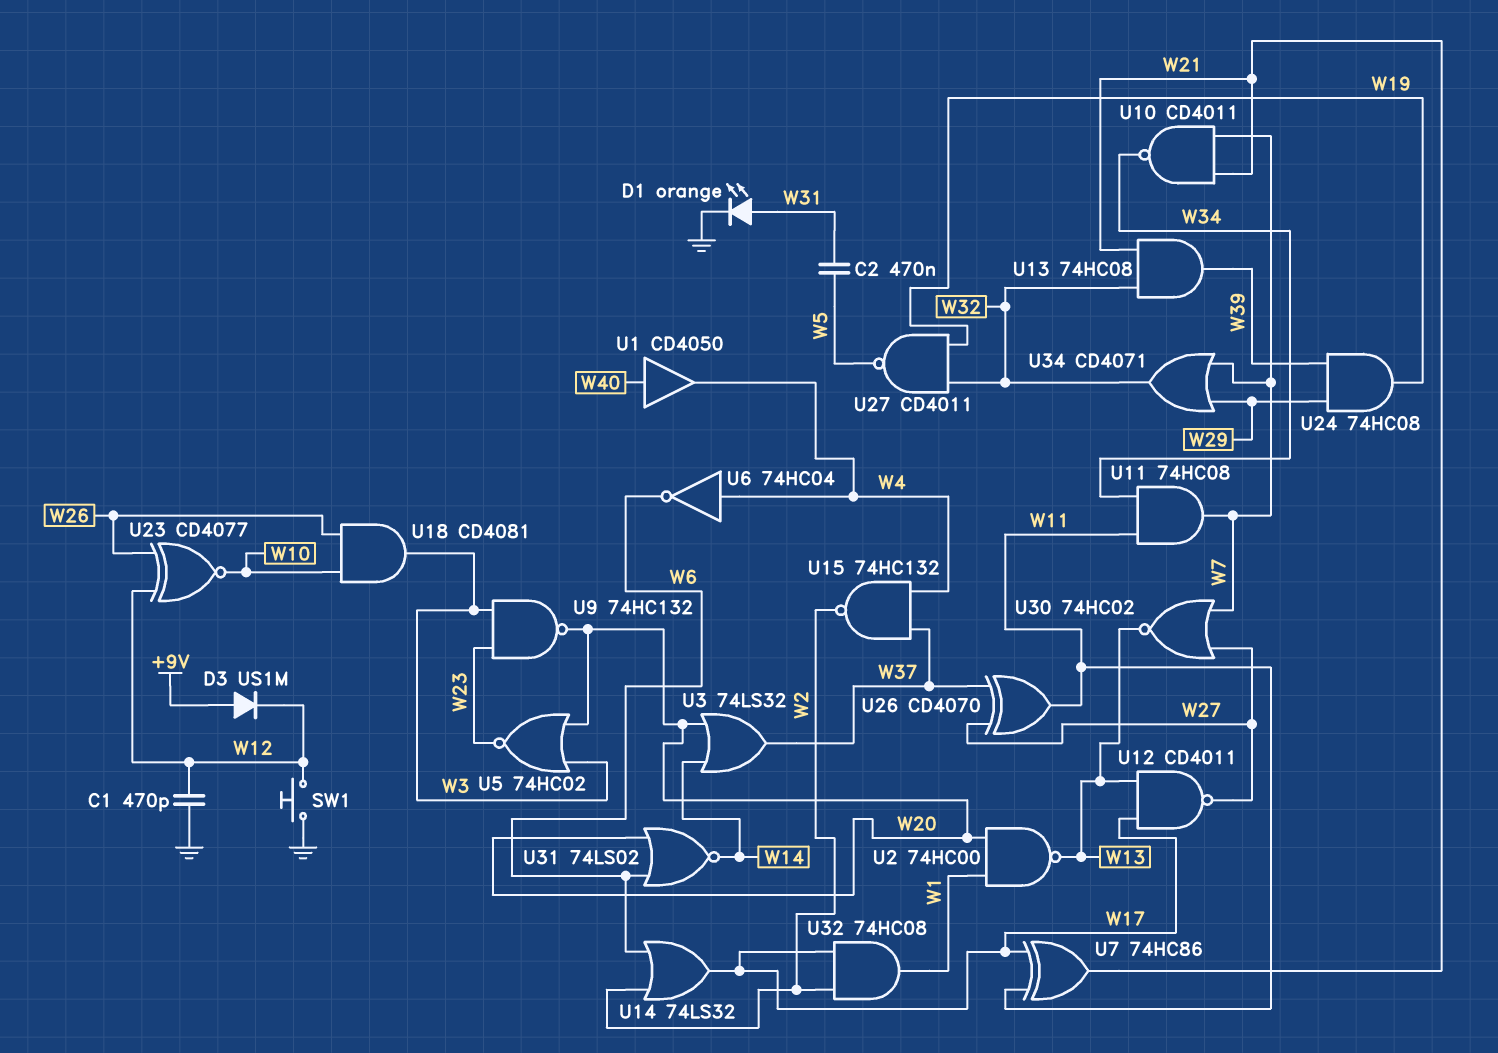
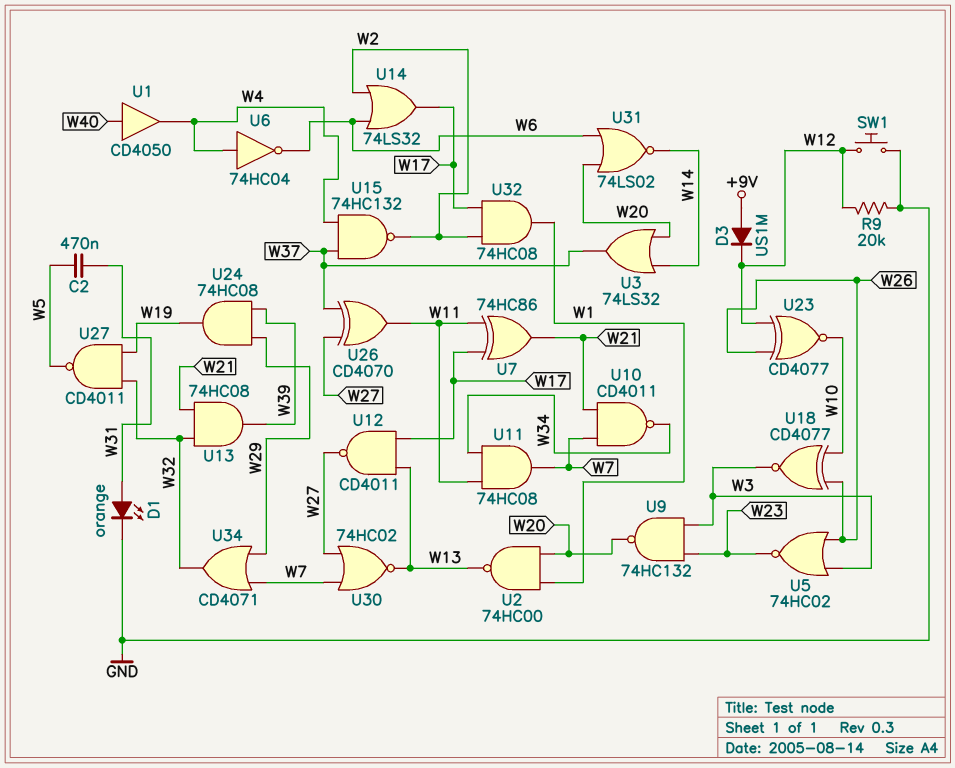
C1: 470pF (GND, W12) -> none
R9: none -> 20k (GND, W12)
U5: NOR 74HC02 (in W3, in W20, out W23) -> NOR 74HC02 (in W3, in W26, out W23)
U18: AND CD4081 (in W10, in W26, out W3) -> XNOR CD4077 (in W10, in W26, out W3)

